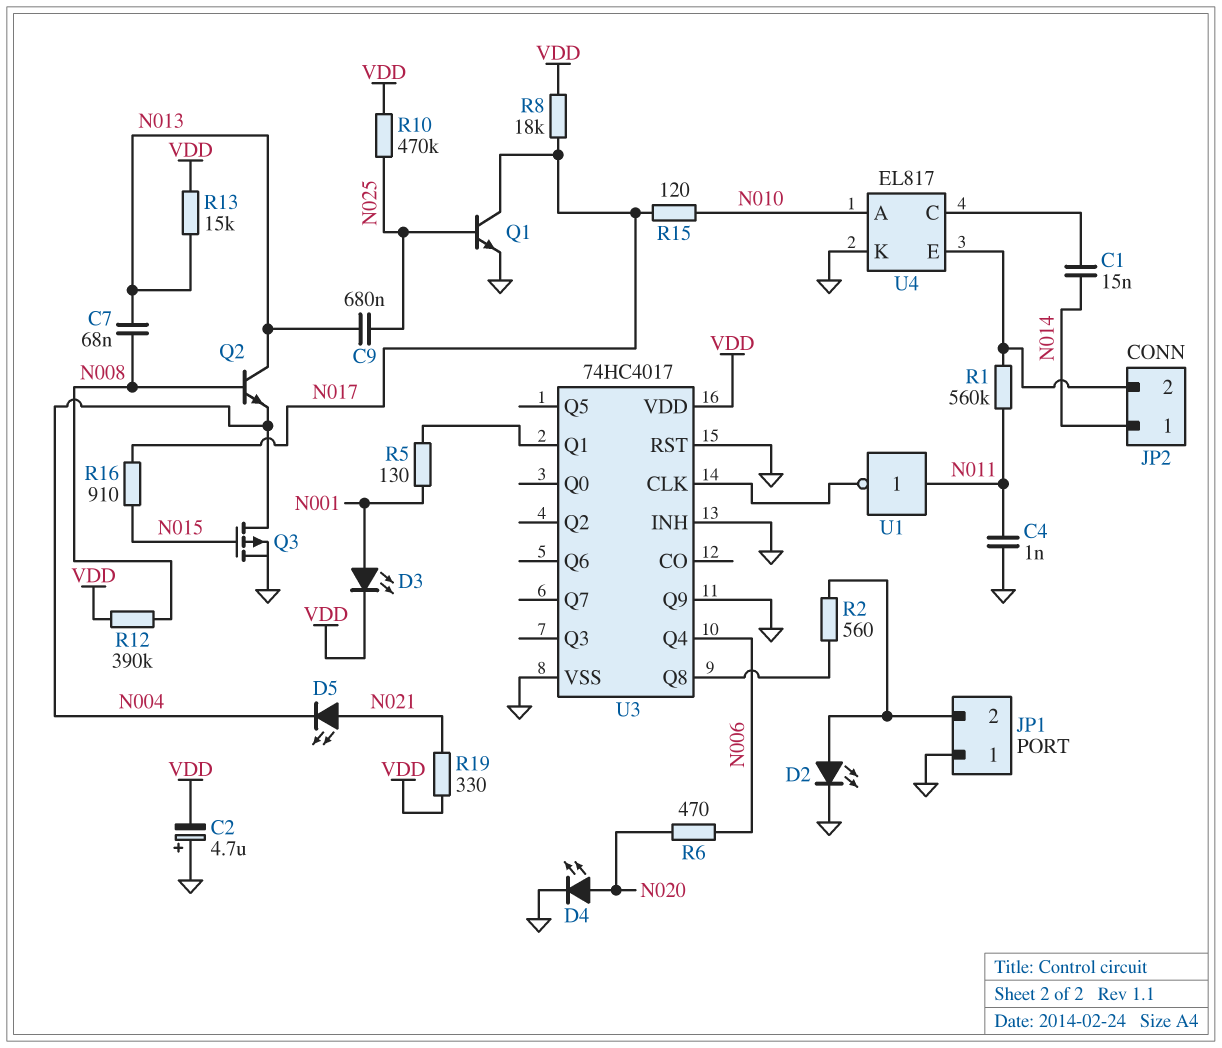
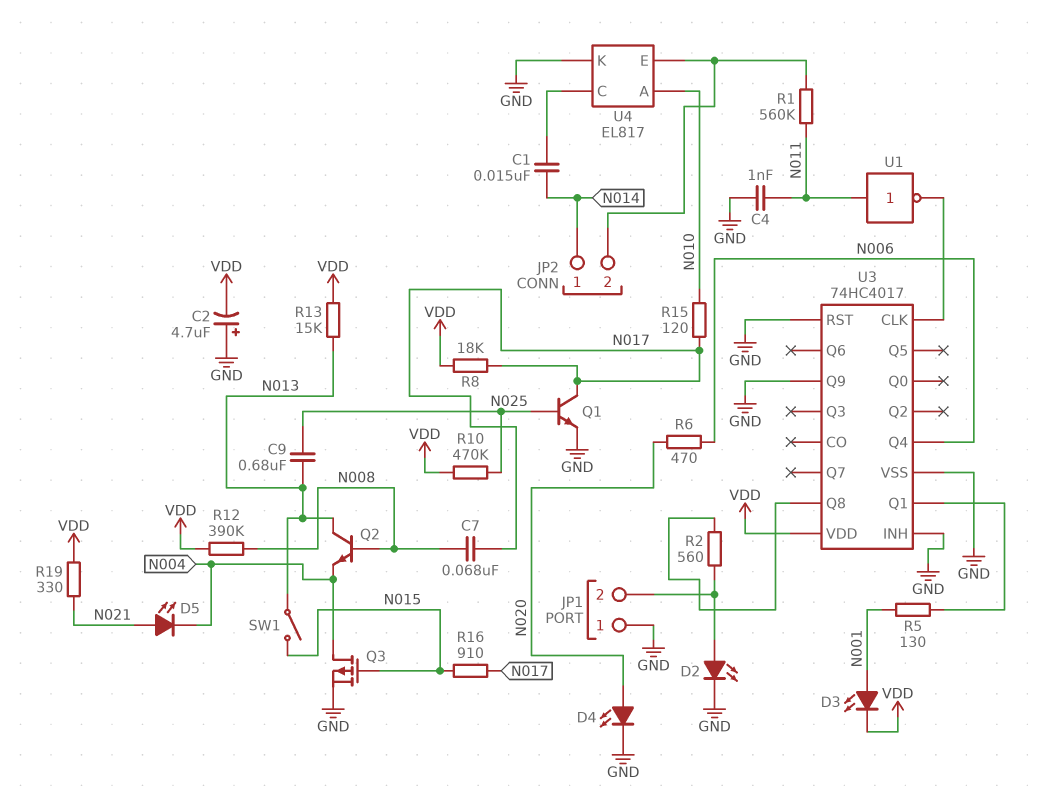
C7: 68nF (N008, N013) -> 68nF (N008, N017)
SW1: none -> switch (N013, N015)

